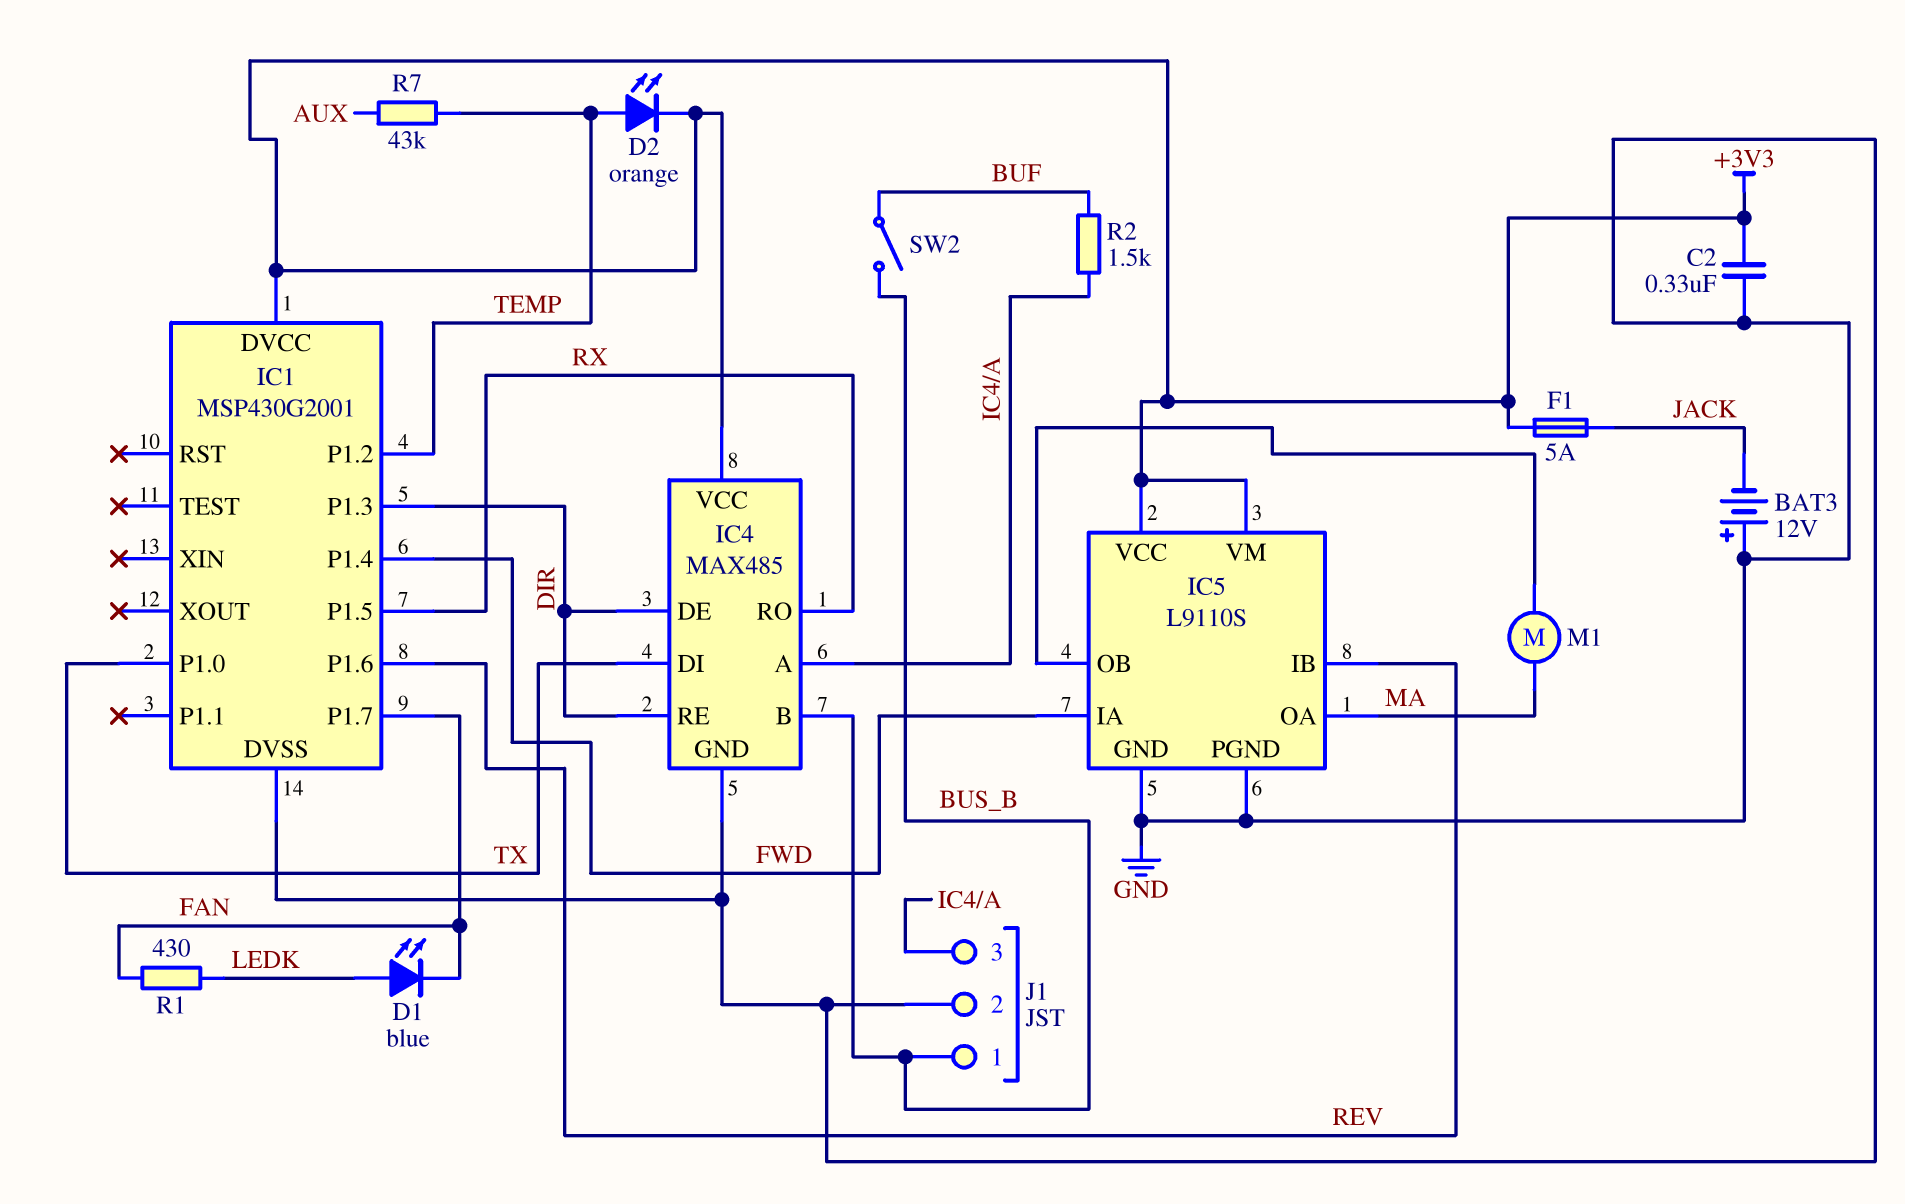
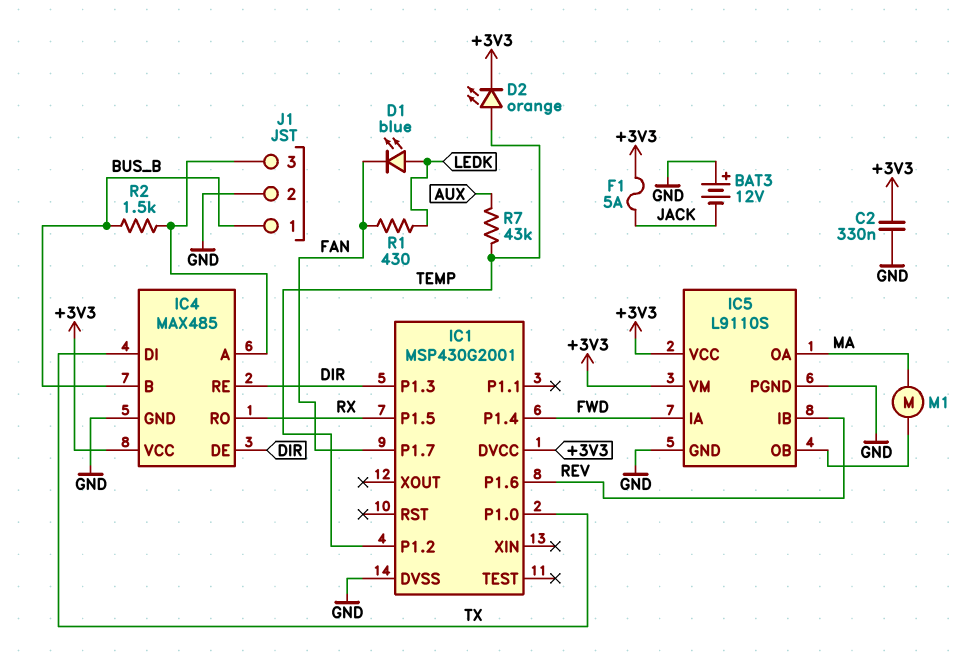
R2: 1.5k (BUF, IC4/A) -> 1.5k (BUS_B, IC4/A)
SW2: switch (BUF, BUS_B) -> none

